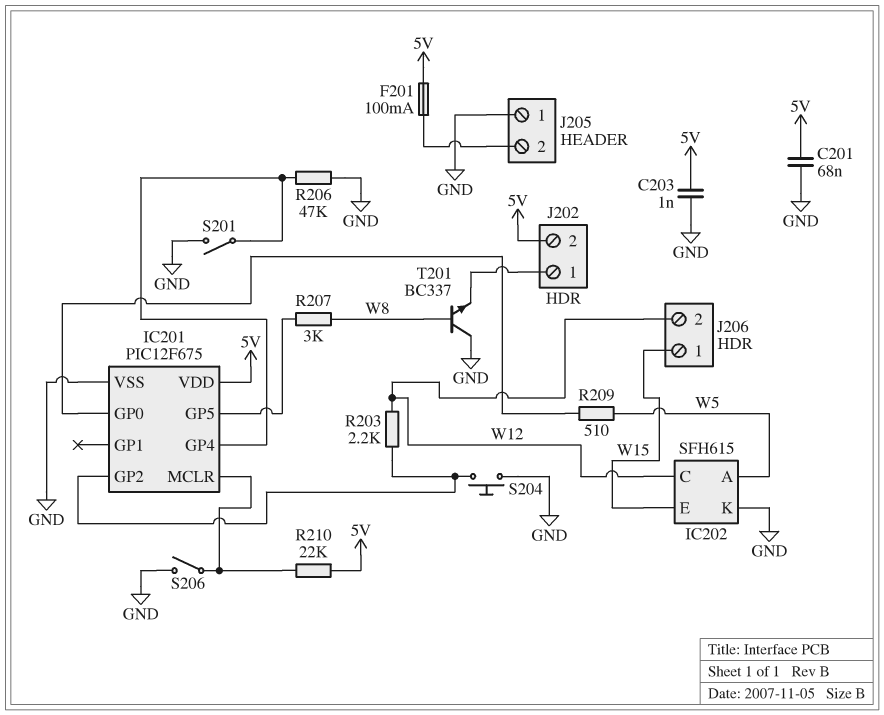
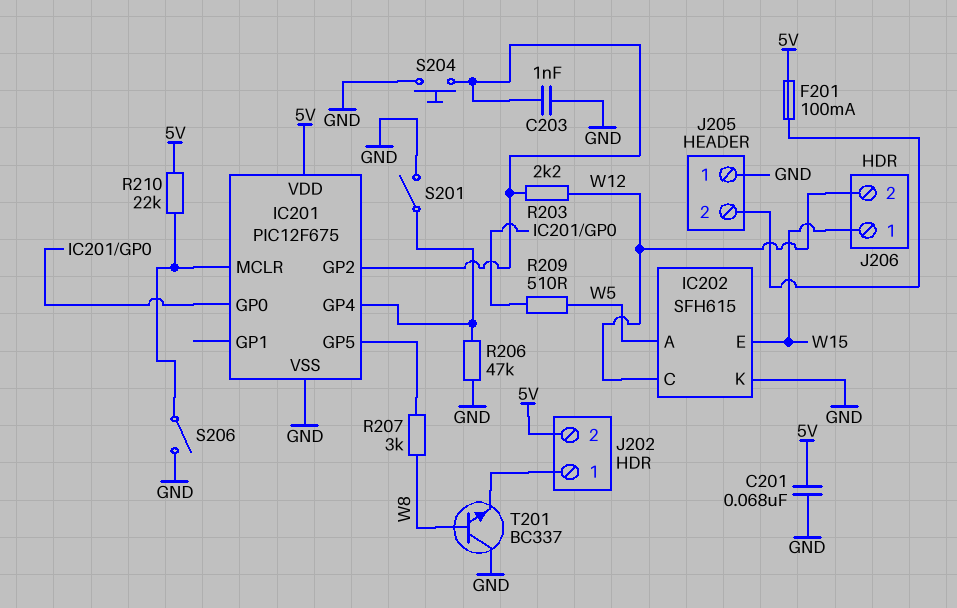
C203: 1nF (5V, GND) -> 1nF (GND, IC201/GP2)

